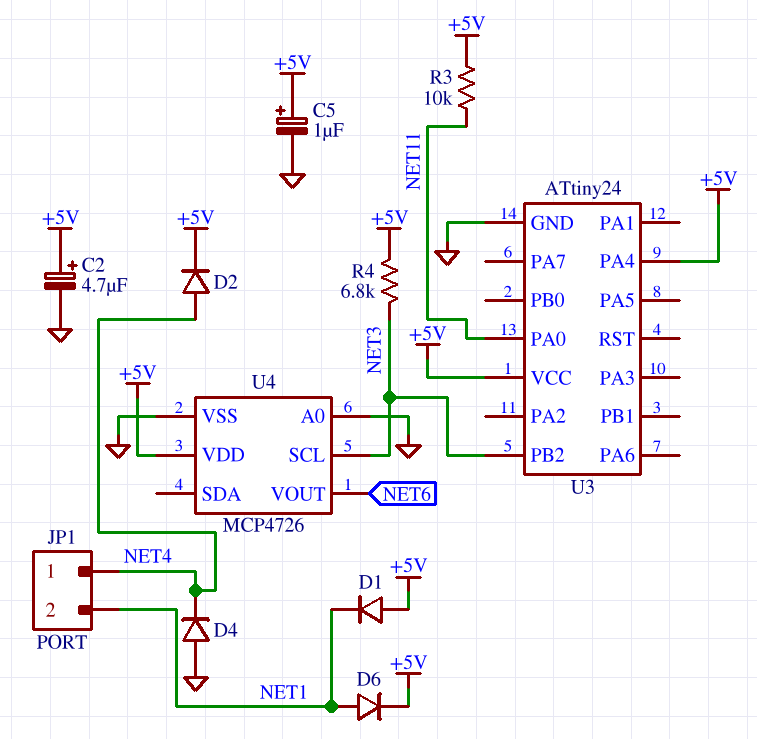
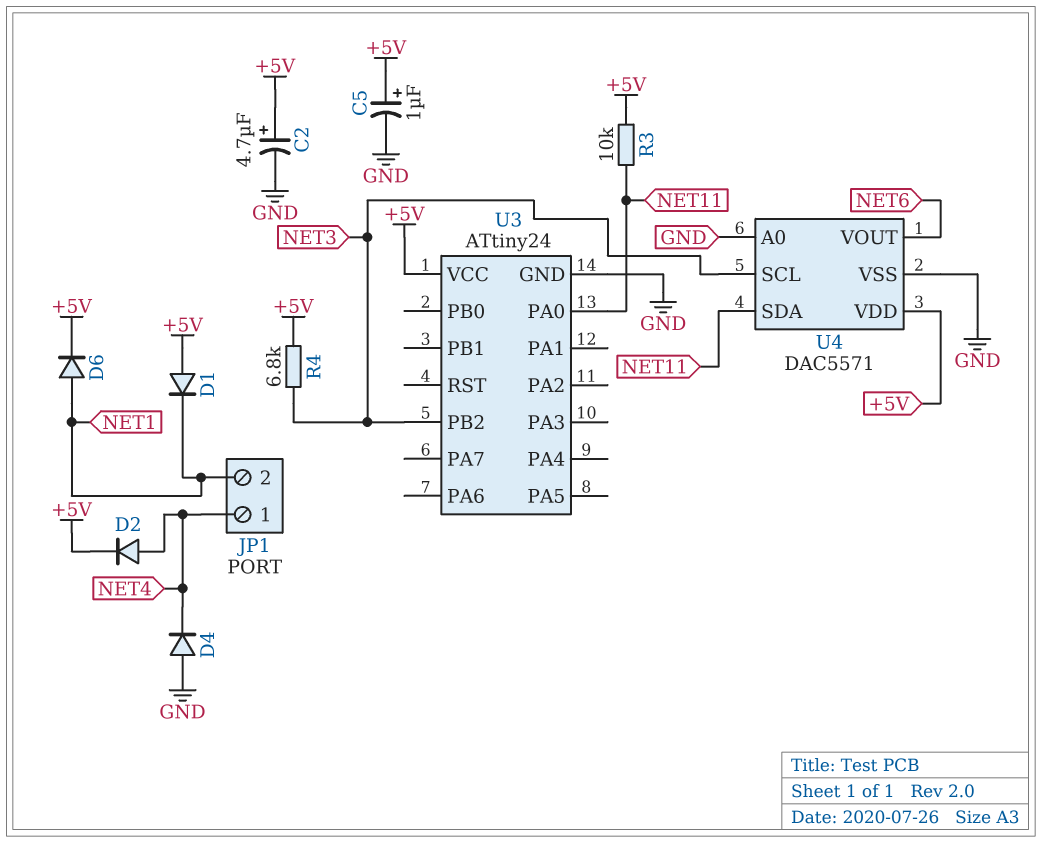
U3 pin PA4: +5V -> none
U4: MCP4726 -> DAC5571
U4 pin SDA: none -> NET11

